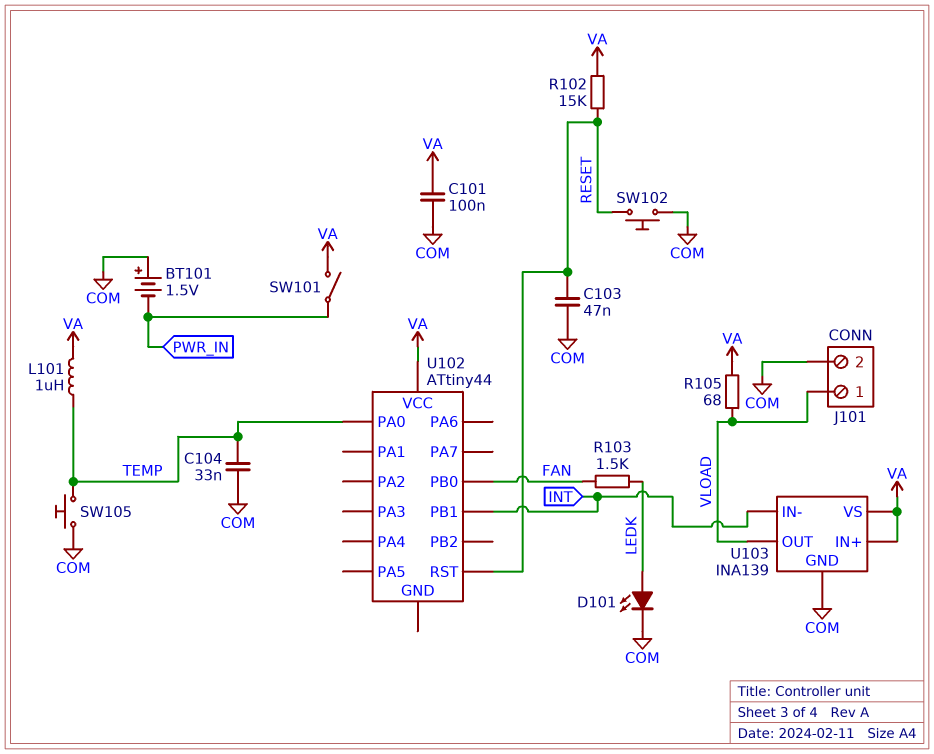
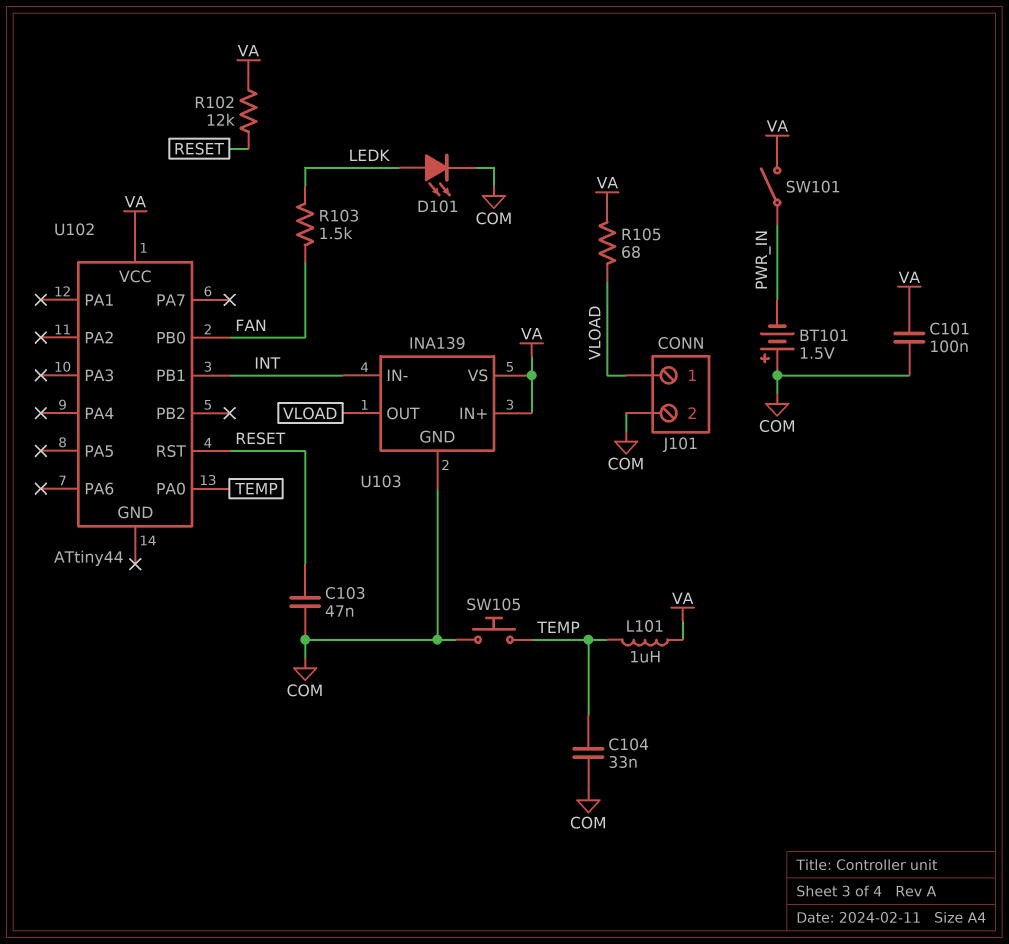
R102: 15k (RESET, VA) -> 12k (RESET, VA)
SW102: button (COM, RESET) -> none

